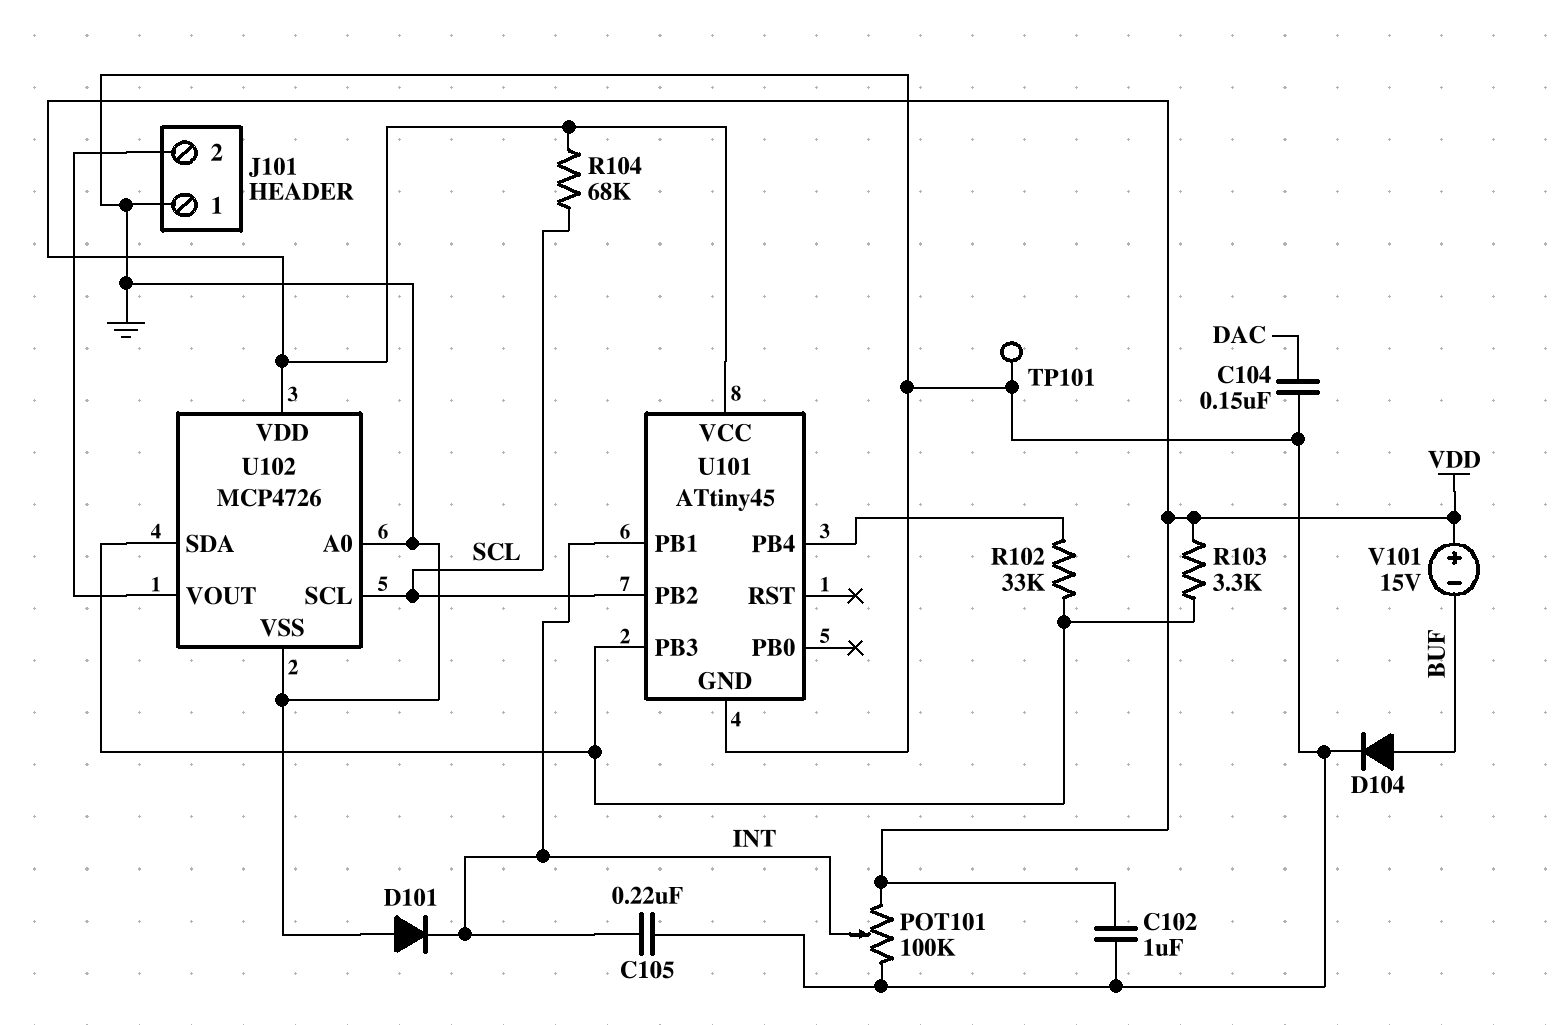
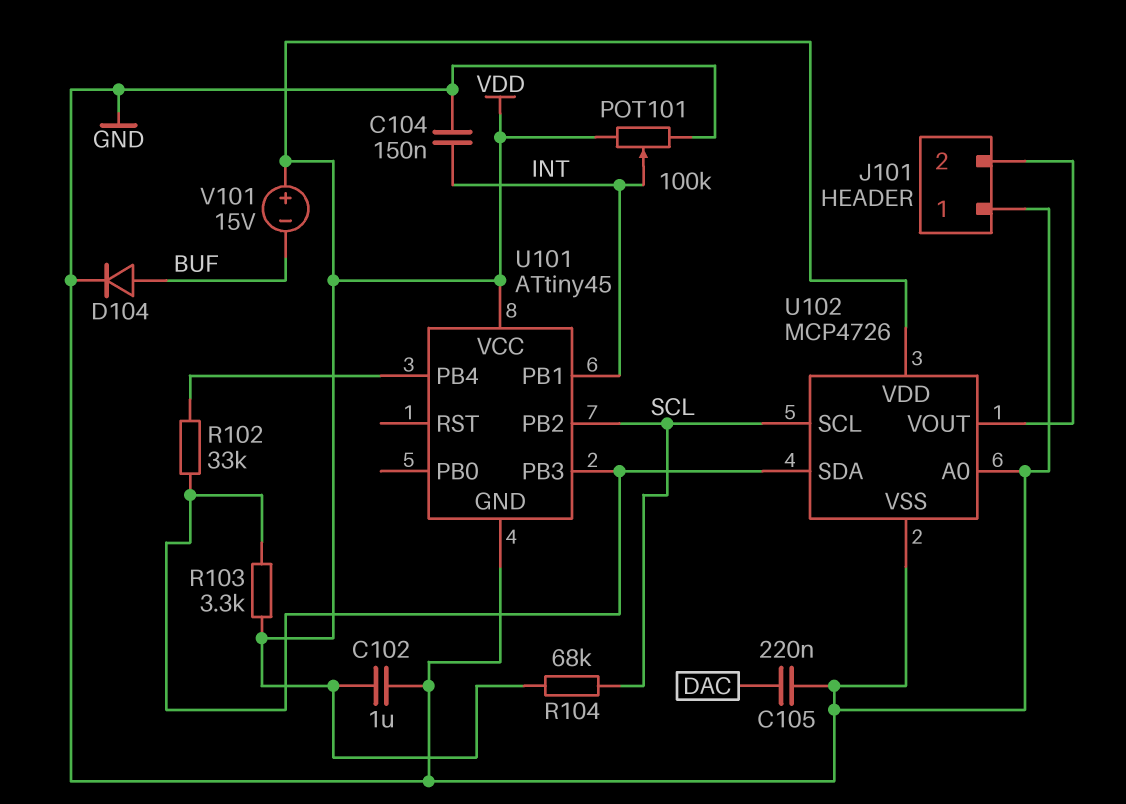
C104: 150nF (DAC, GND) -> 150nF (GND, INT)
C105: 220nF (GND, INT) -> 220nF (DAC, GND)
D101: diode (A GND, K INT) -> none
TP101: test point (GND) -> none

